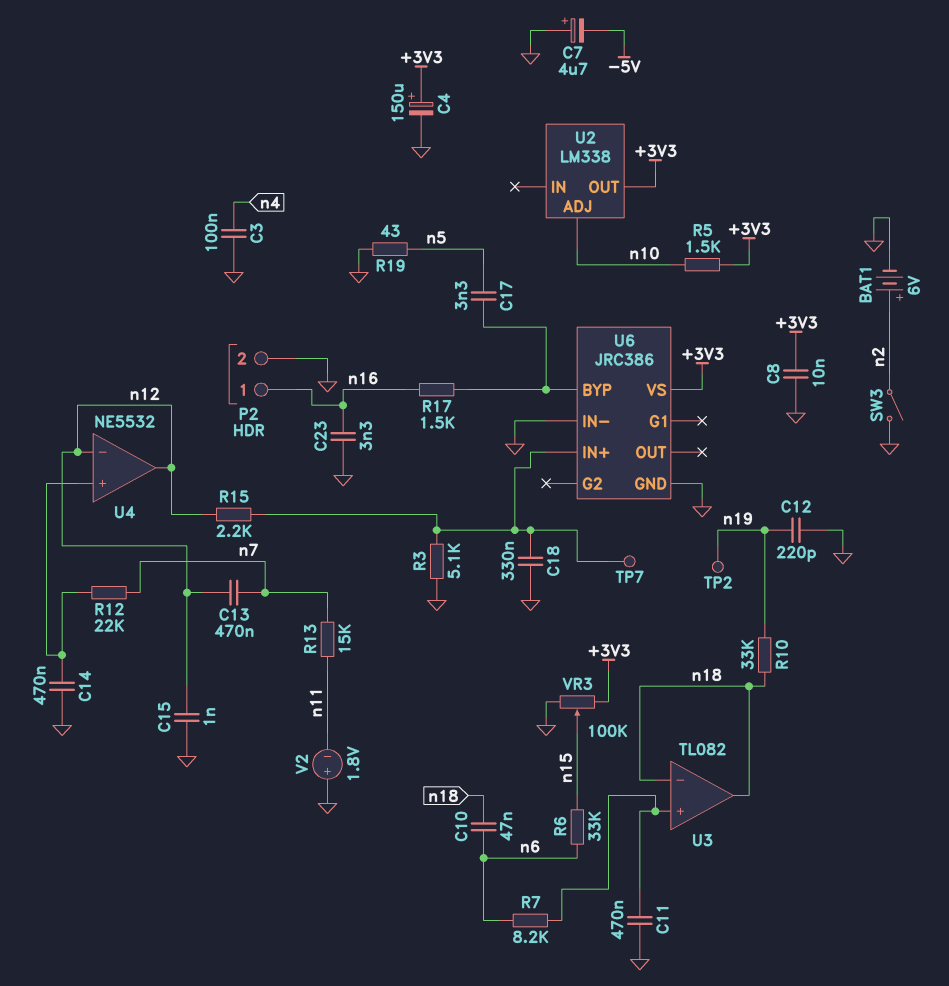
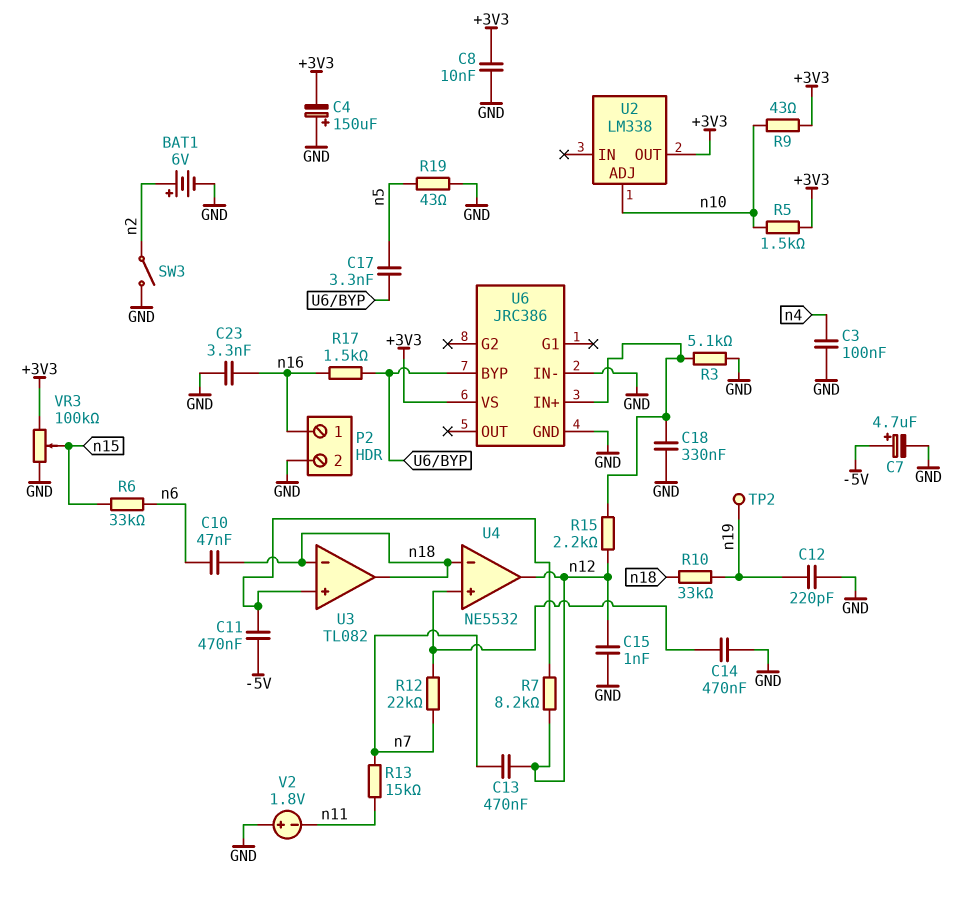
C4: 150uF (plus +3V3, minus GND) -> 150uF (plus GND, minus +3V3)
C7: 4.7uF (plus GND, minus -5V) -> 4.7uF (plus -5V, minus GND)
C11: 470nF (GND, U3/in+) -> 470nF (-5V, U3/in+)
R7: 8.2k (U3/in+, n6) -> 8.2k (U3/in+, n12)
R9: none -> 43 (+3V3, n10)
TP7: test point (U6/IN+) -> none
U4 pin in-: n12 -> n18

